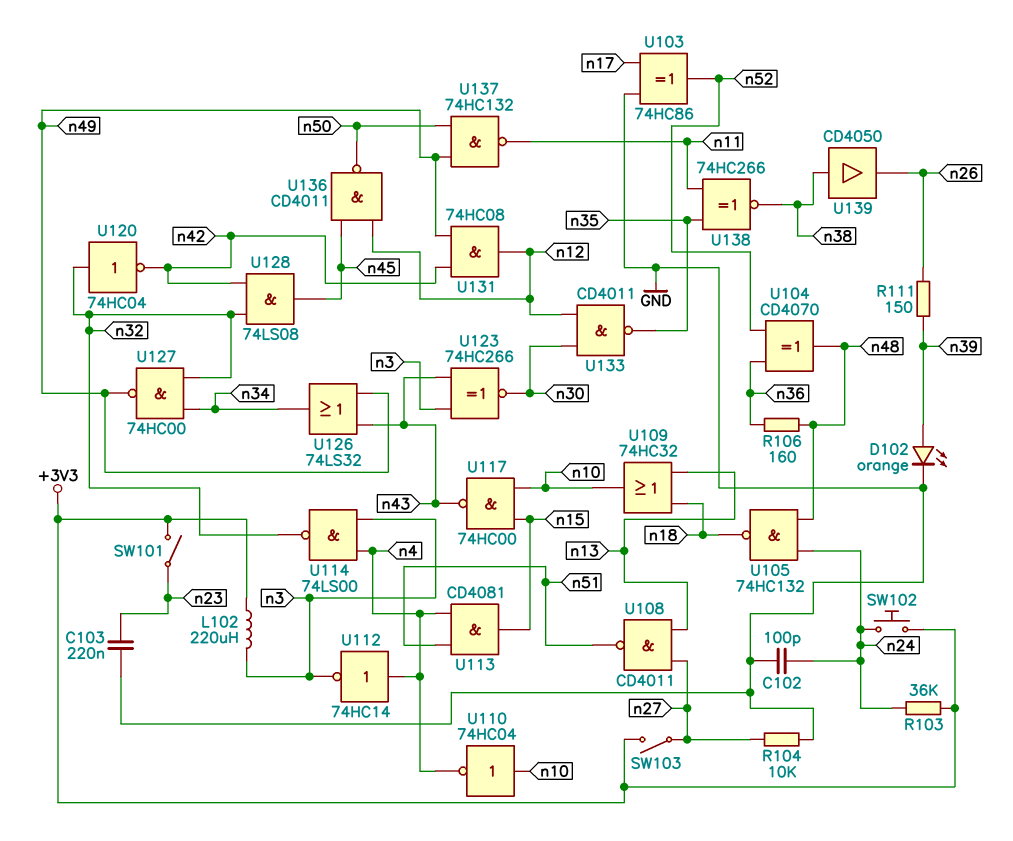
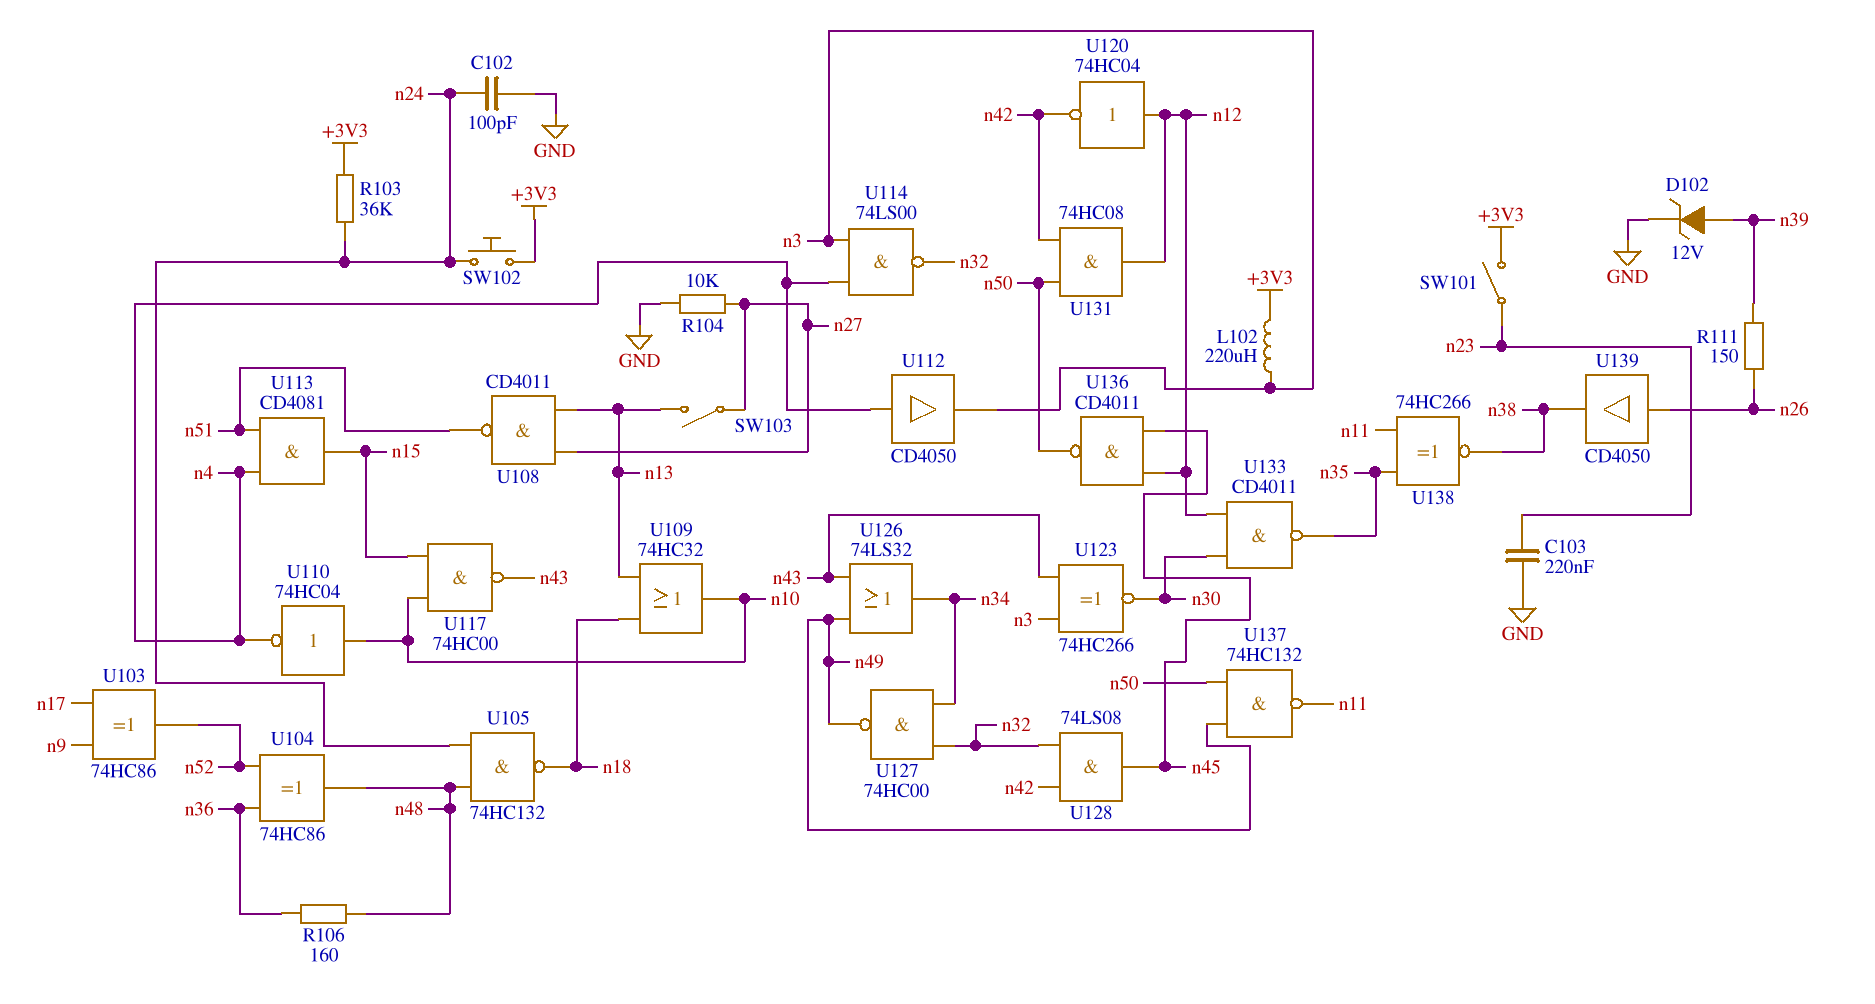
D102: LED orange (A n39, K GND) -> zener 12V (A n39, K GND)
SW103: switch (+3V3, n27) -> switch (n13, n27)
U103: XOR 74HC86 (in GND, in n17, out n52) -> XOR 74HC86 (in n9, in n17, out n52)
U104: XOR CD4070 (in n36, in n52, out n48) -> XOR 74HC86 (in n36, in n52, out n48)
U112: NOT 74HC14 (in n4, out n3) -> buffer CD4050 (in n4, out n3)
U120: NOT 74HC04 (in n32, out n42) -> NOT 74HC04 (in n12, out n42)
U131: AND 74HC08 (in n42, in n49, out n12) -> AND 74HC08 (in n42, in n50, out n12)
U139: buffer CD4050 (in n38, out n26) -> buffer CD4050 (in n26, out n38)

